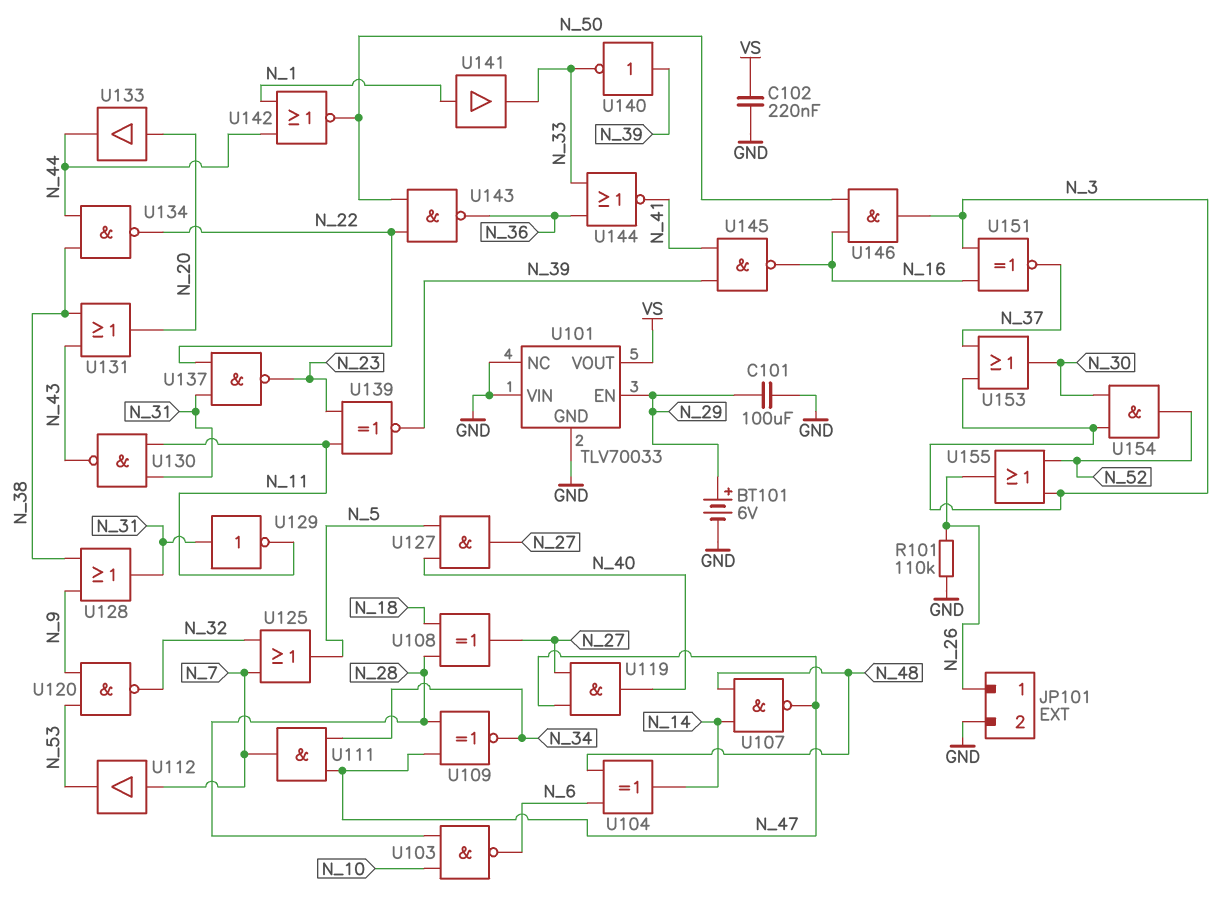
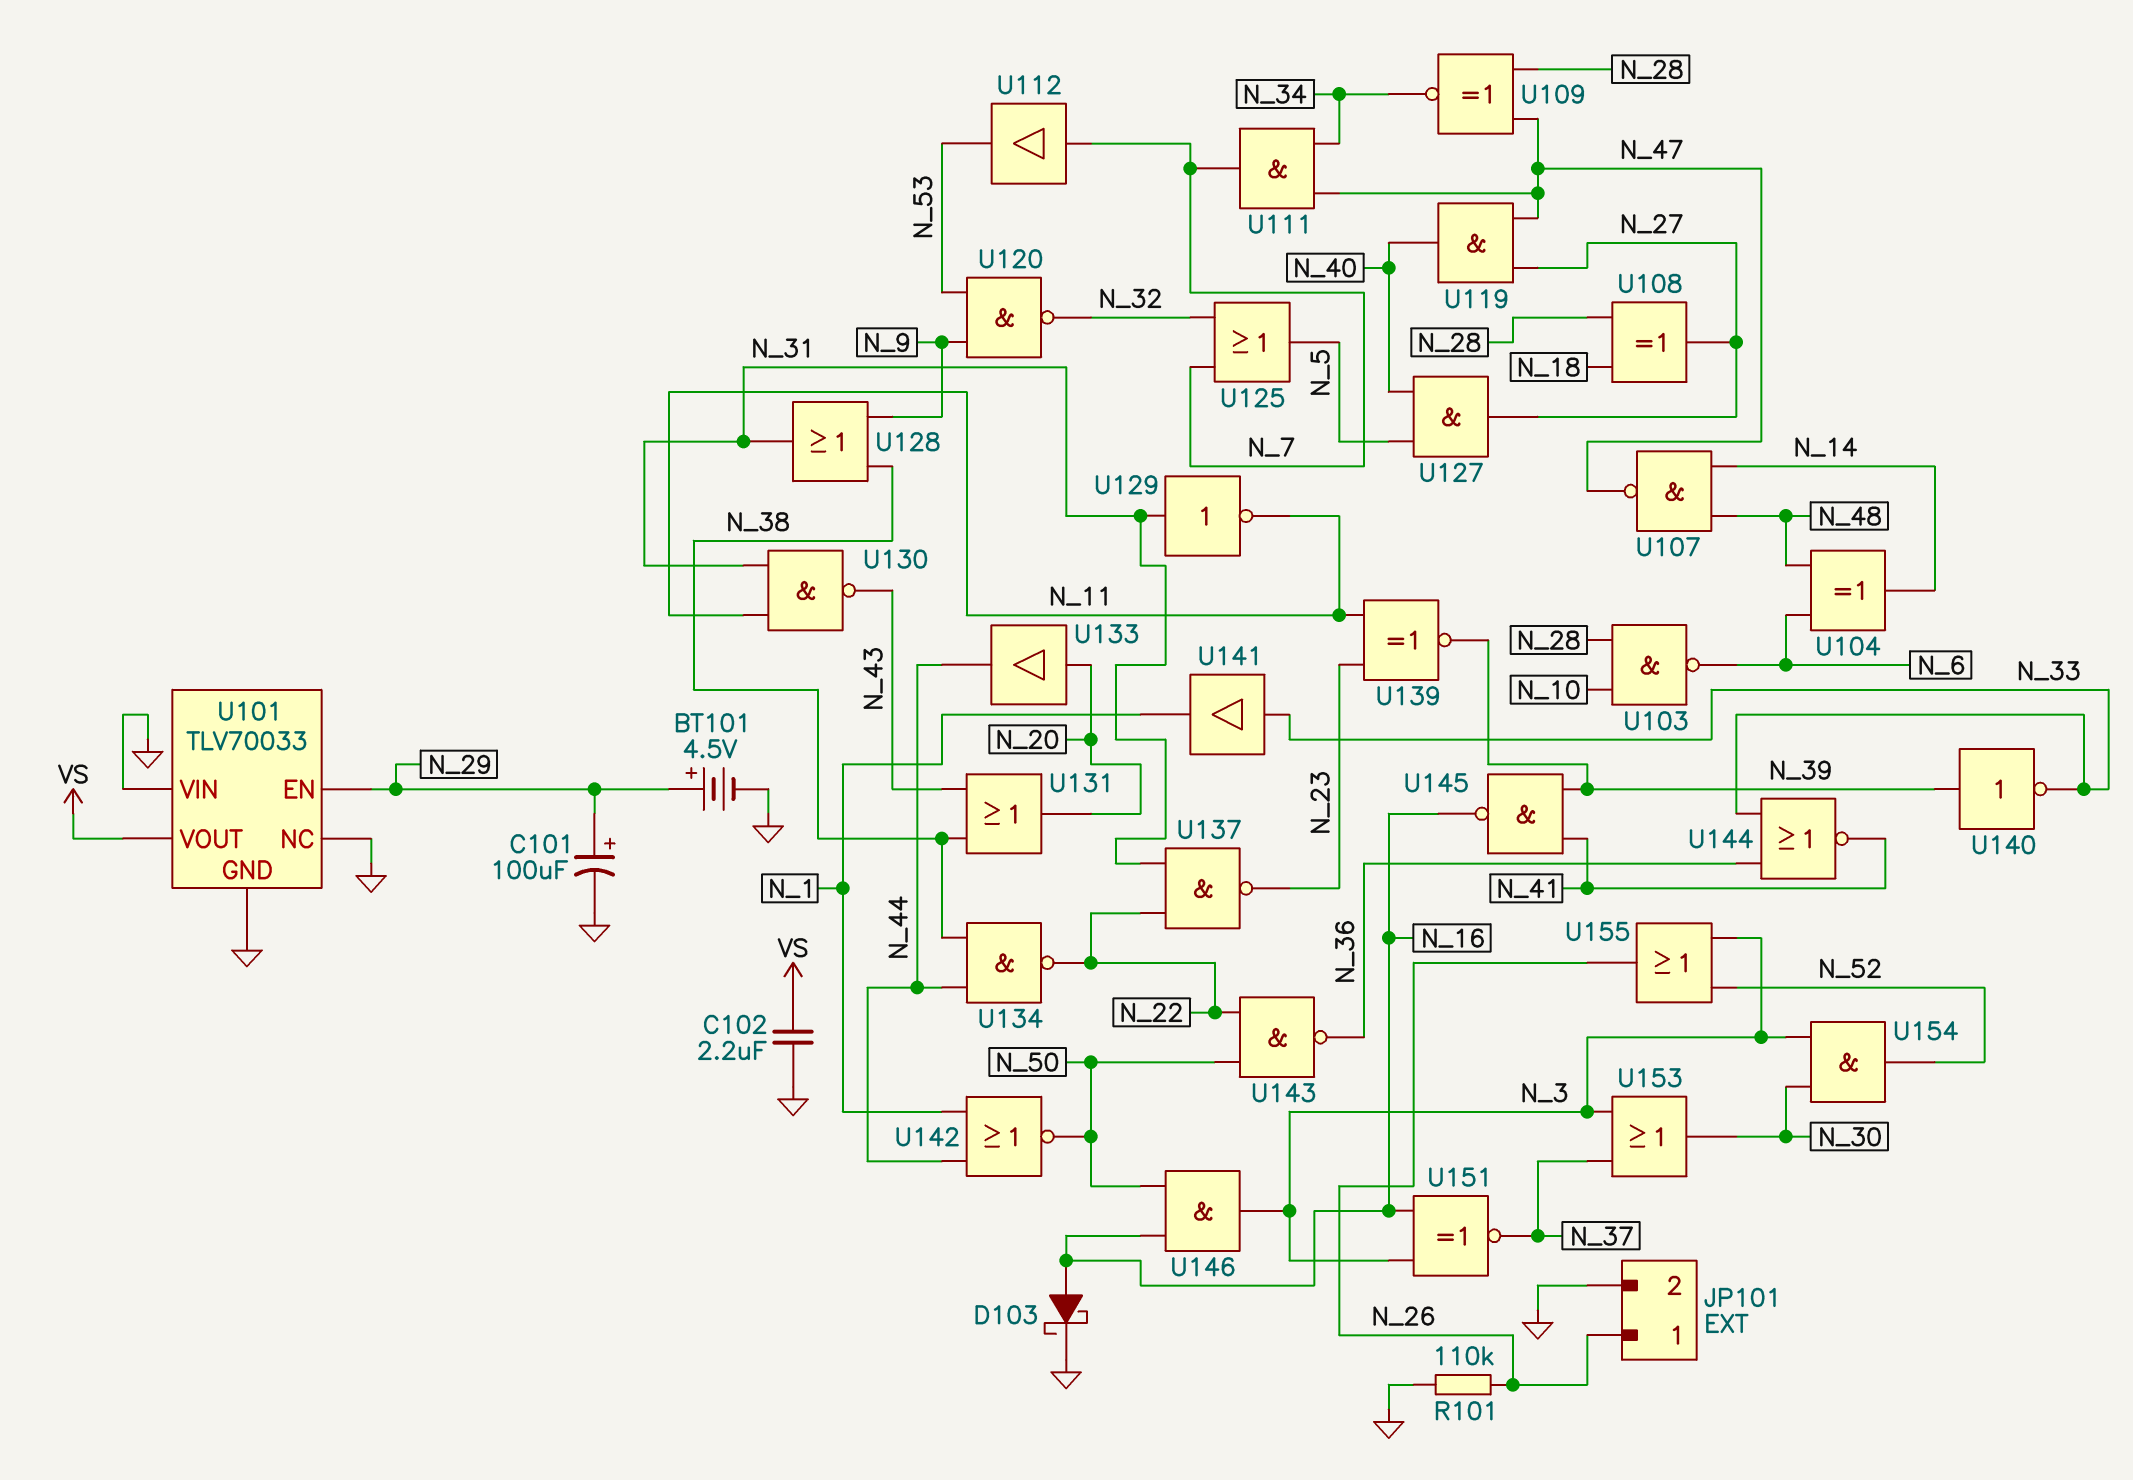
BT101: 6V (plus N_29, minus GND) -> 4.5V (plus N_29, minus GND)
C101: 100uF (GND, N_29) -> 100uF (plus N_29, minus GND)
C102: 220nF (GND, VS) -> 2.2uF (GND, VS)
D103: none -> schottky (A N_16, K GND)
U141: buffer (in N_1, out N_33) -> buffer (in N_33, out N_1)

